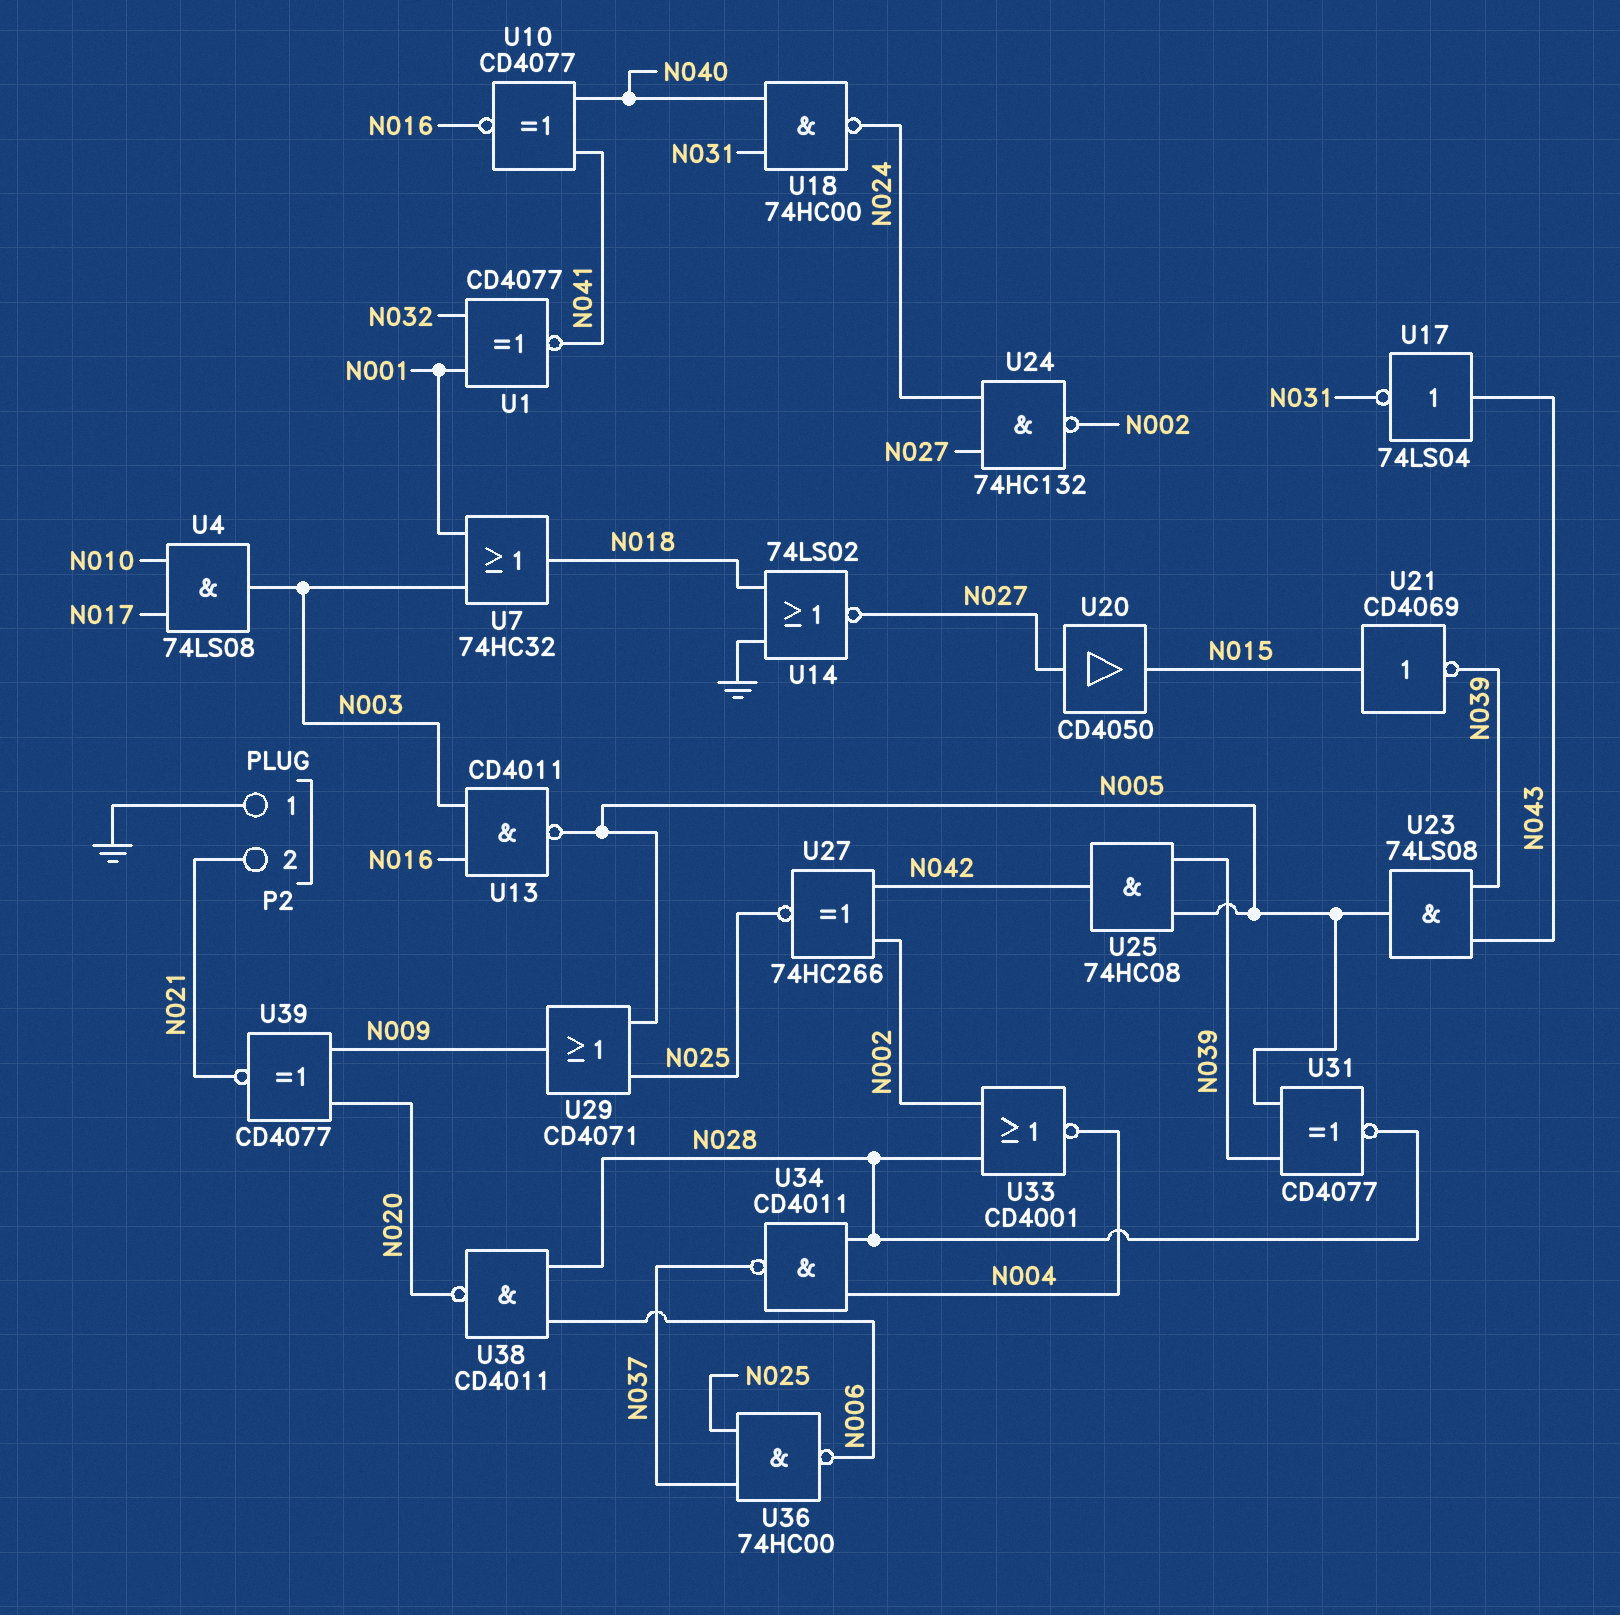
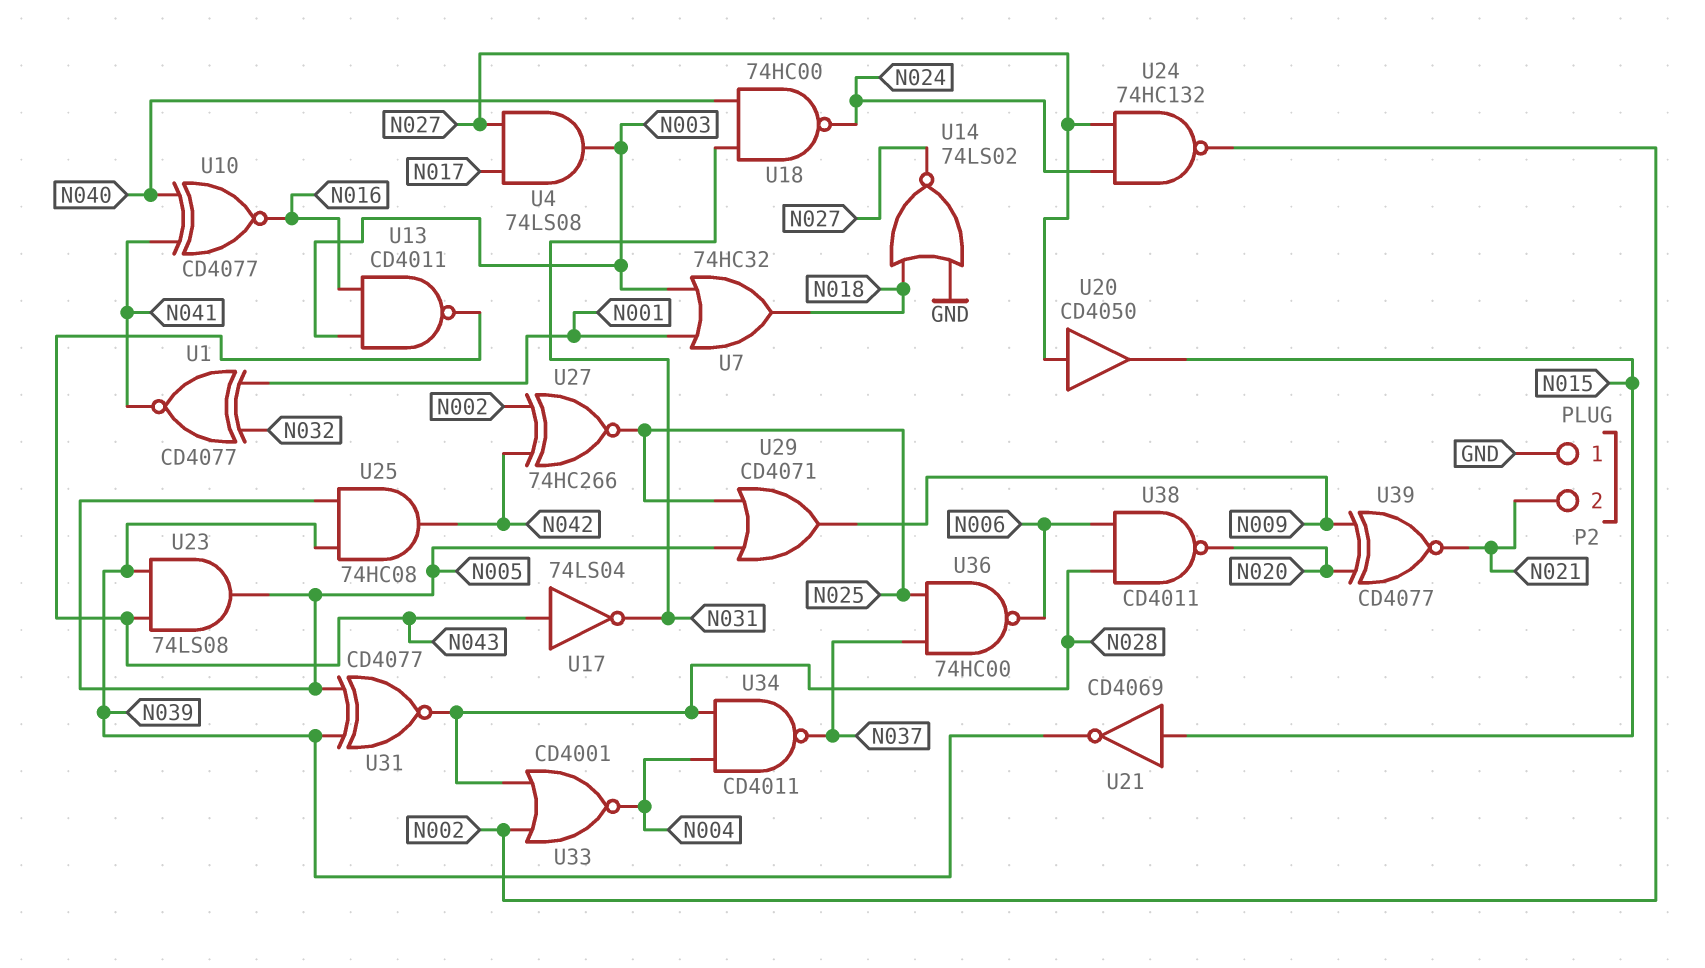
U4: AND 74LS08 (in N010, in N017, out N003) -> AND 74LS08 (in N017, in N027, out N003)
U13: NAND CD4011 (in N003, in N016, out N005) -> NAND CD4011 (in N003, in N016, out N043)

